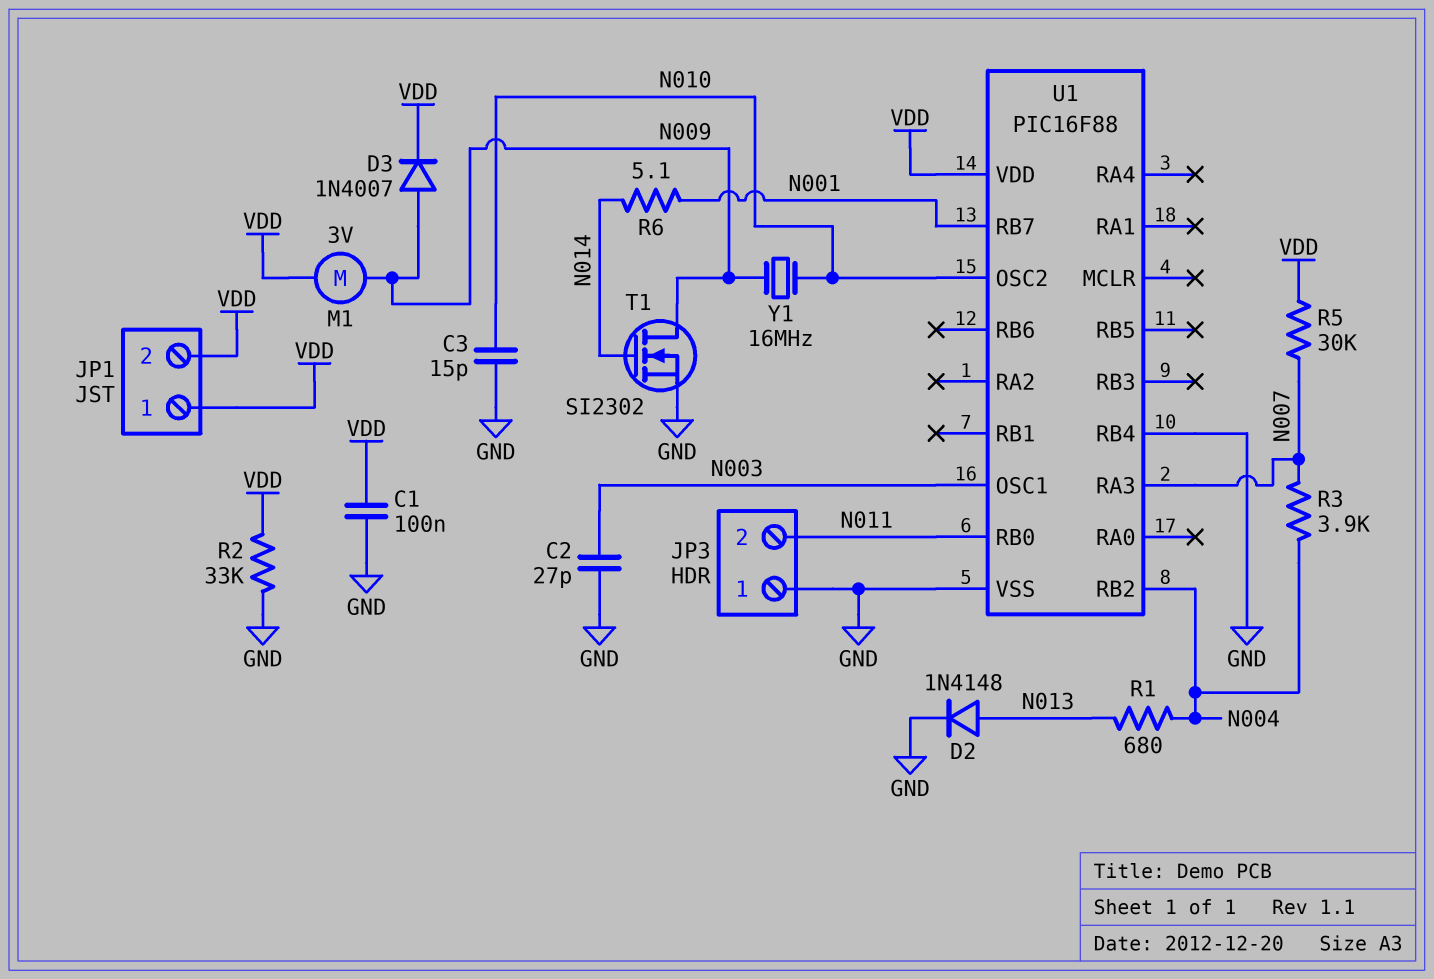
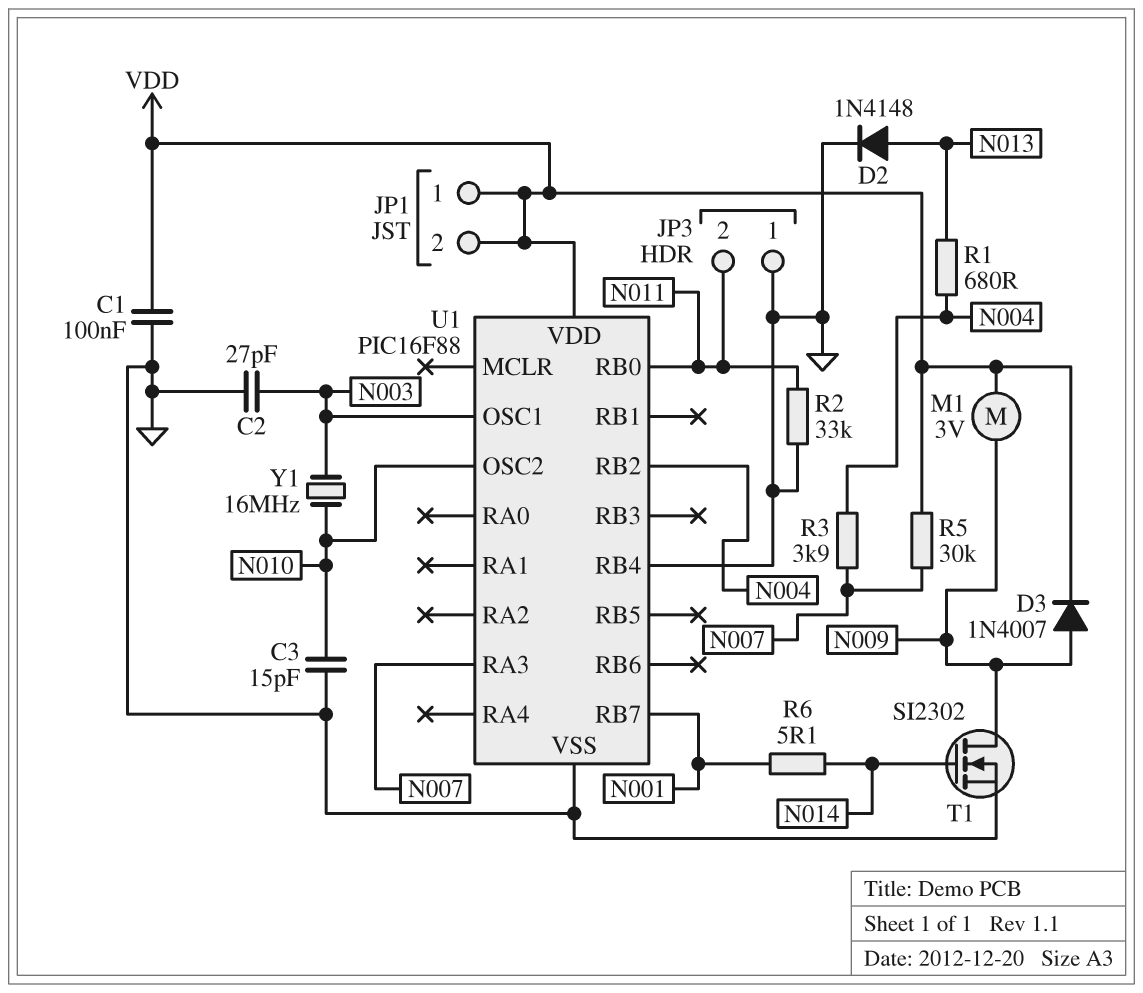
R2: 33k (GND, VDD) -> 33k (GND, N011)
Y1: 16MHz (N009, N010) -> 16MHz (N003, N010)

